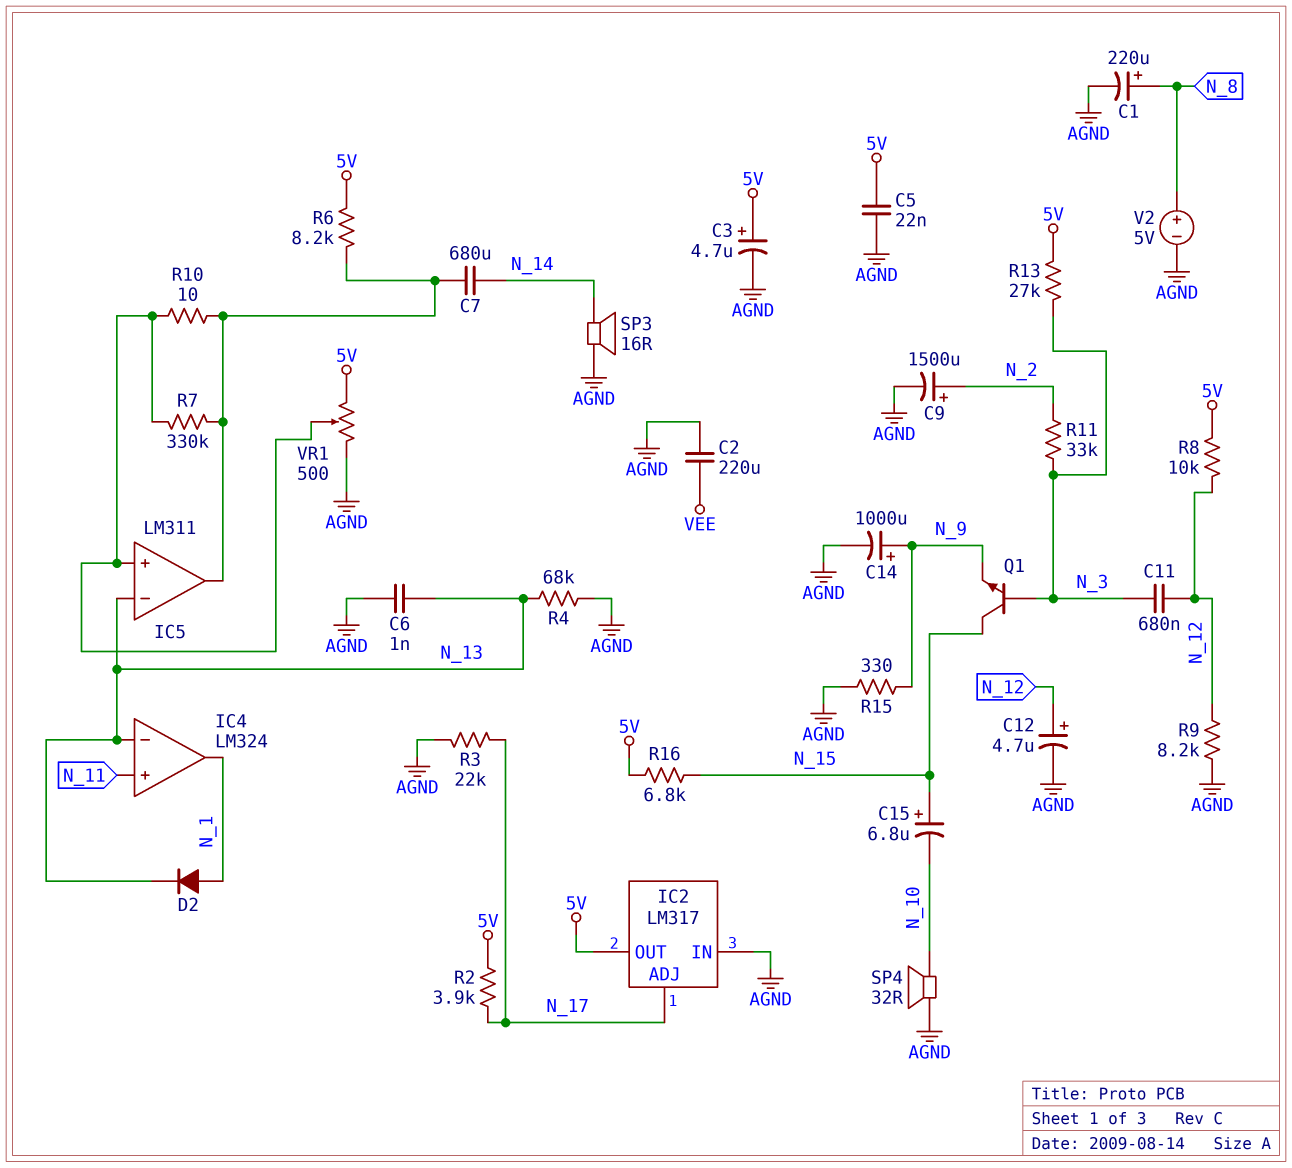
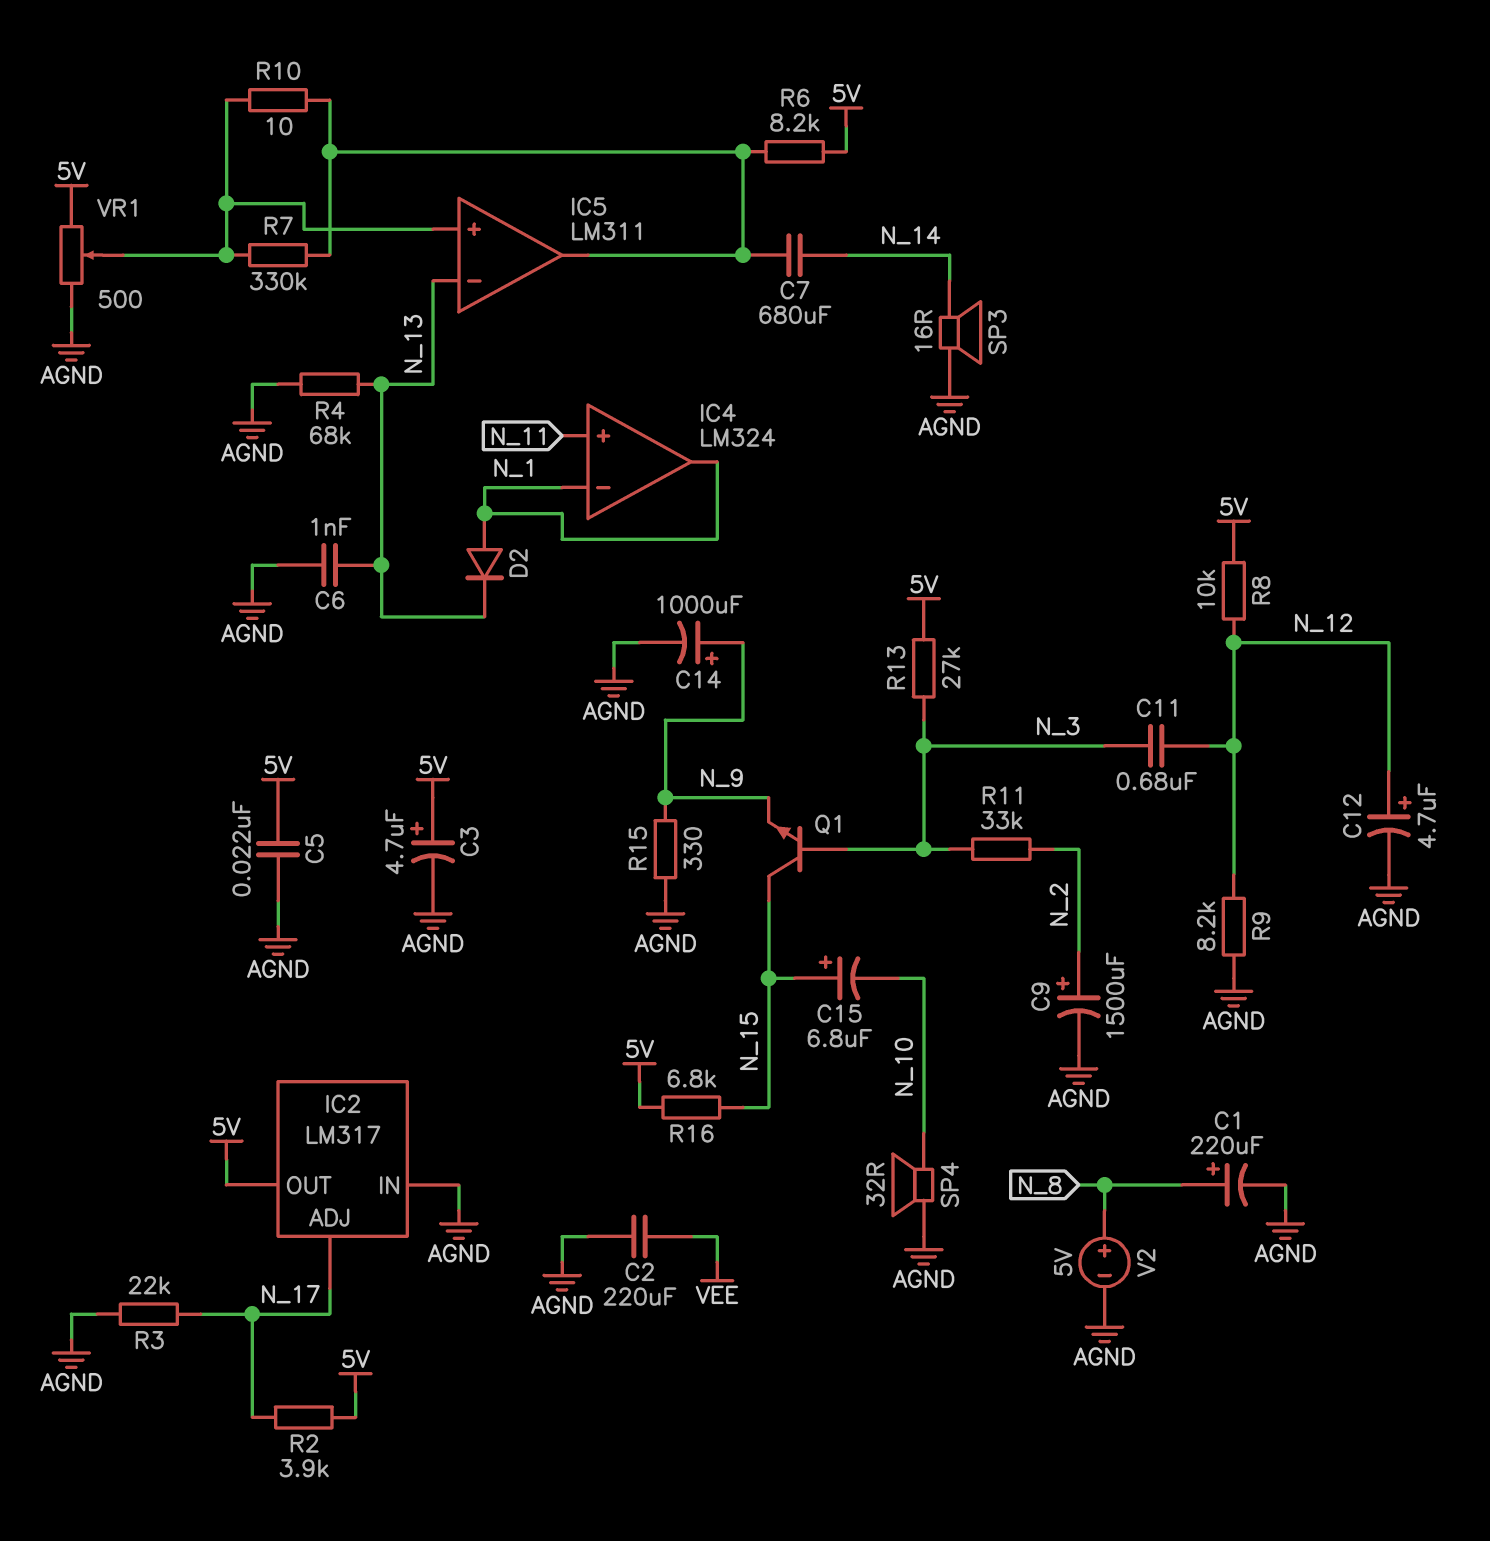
IC4 pin in-: N_13 -> N_1

